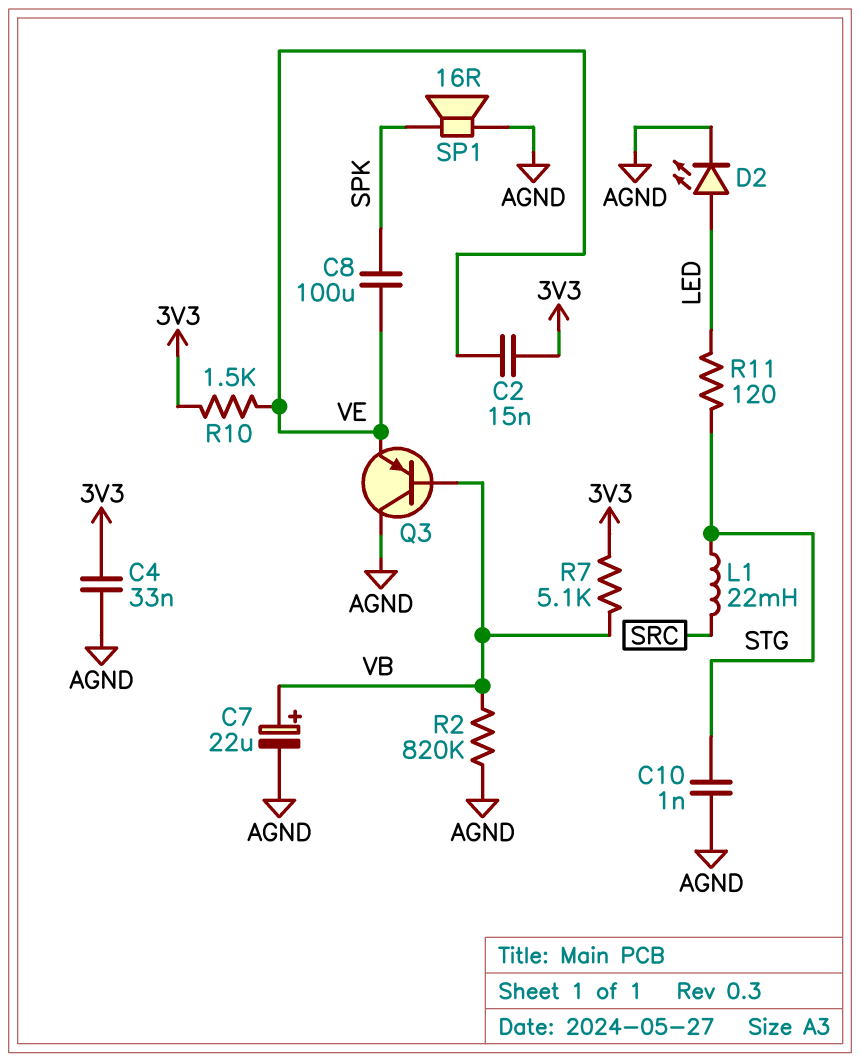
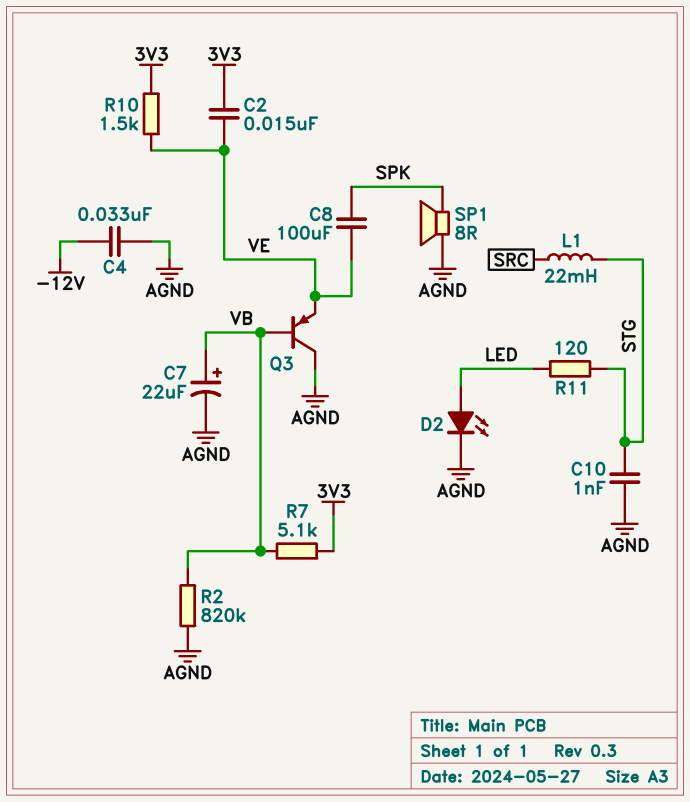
C4: 33nF (3V3, AGND) -> 33nF (-12V, AGND)
SP1: speaker 16R (AGND, SPK) -> speaker 8R (AGND, SPK)

